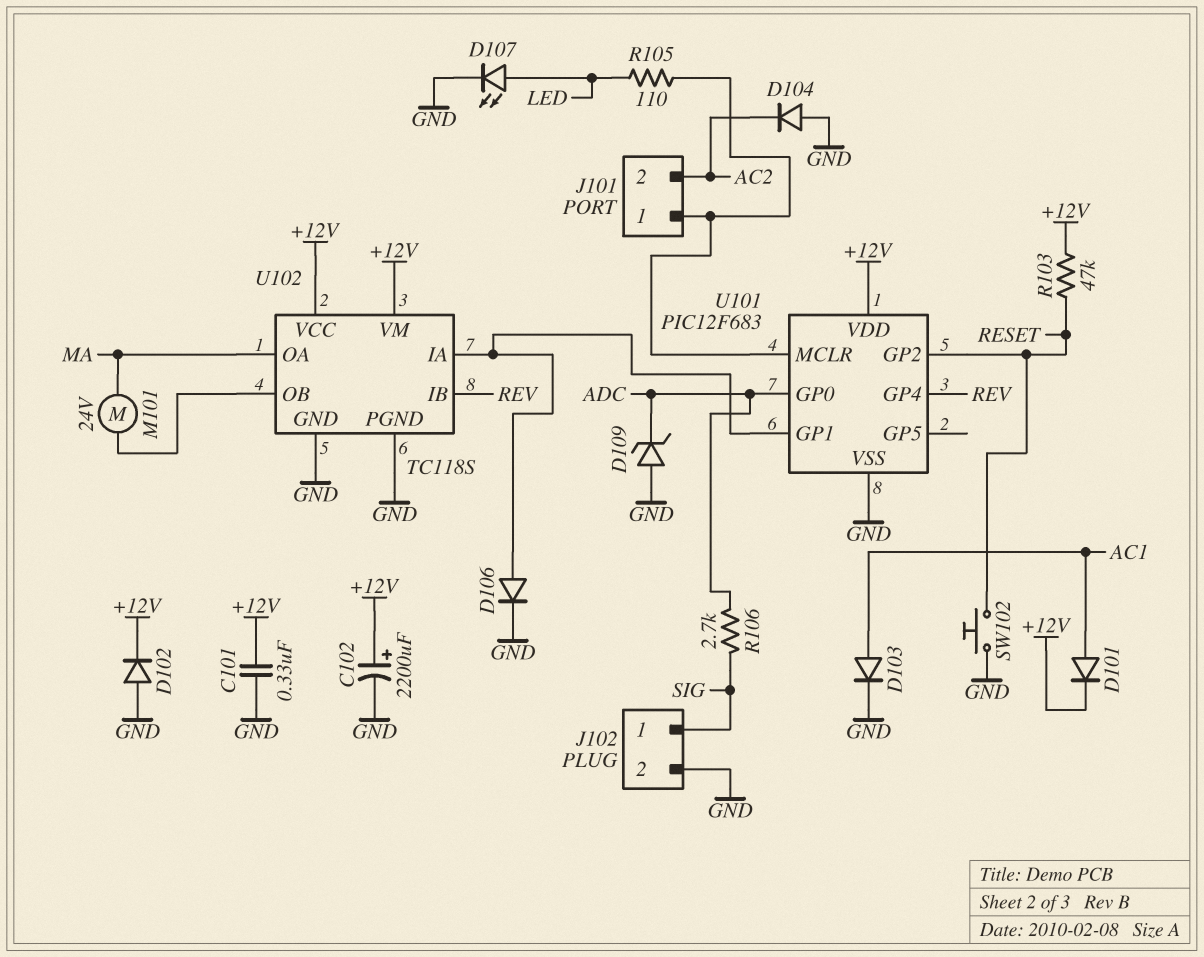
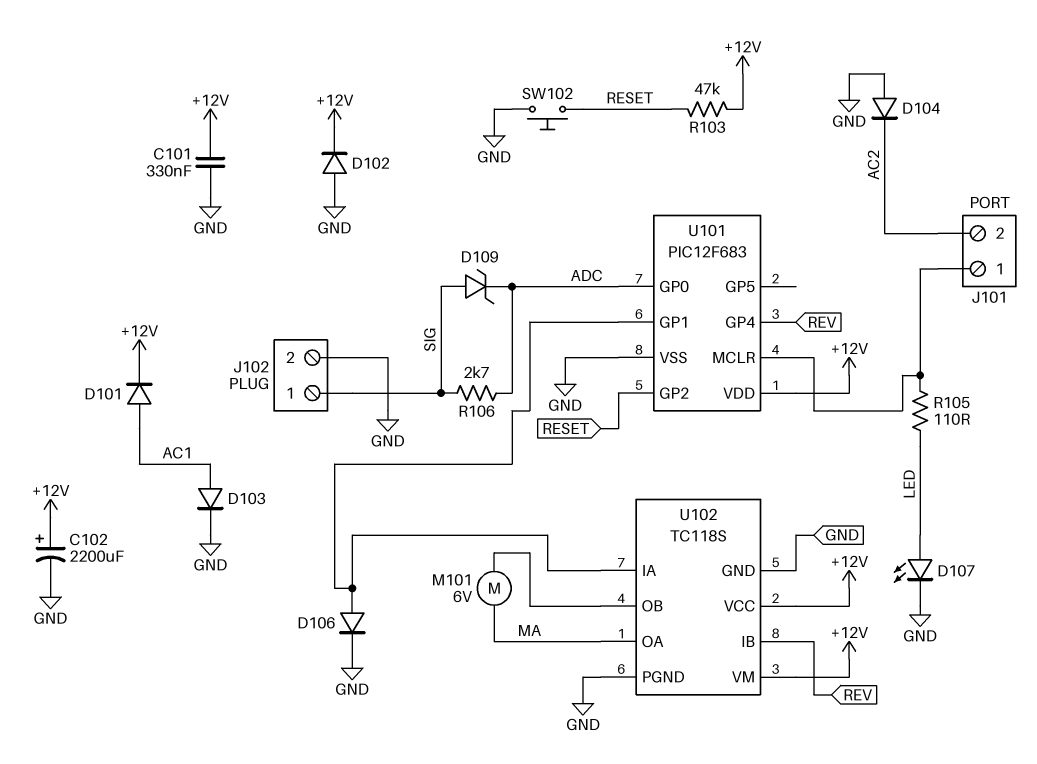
D109: zener (A GND, K ADC) -> zener (A SIG, K ADC)
M101: motor 24V (MA, U102/OB) -> motor 6V (MA, U102/OB)

